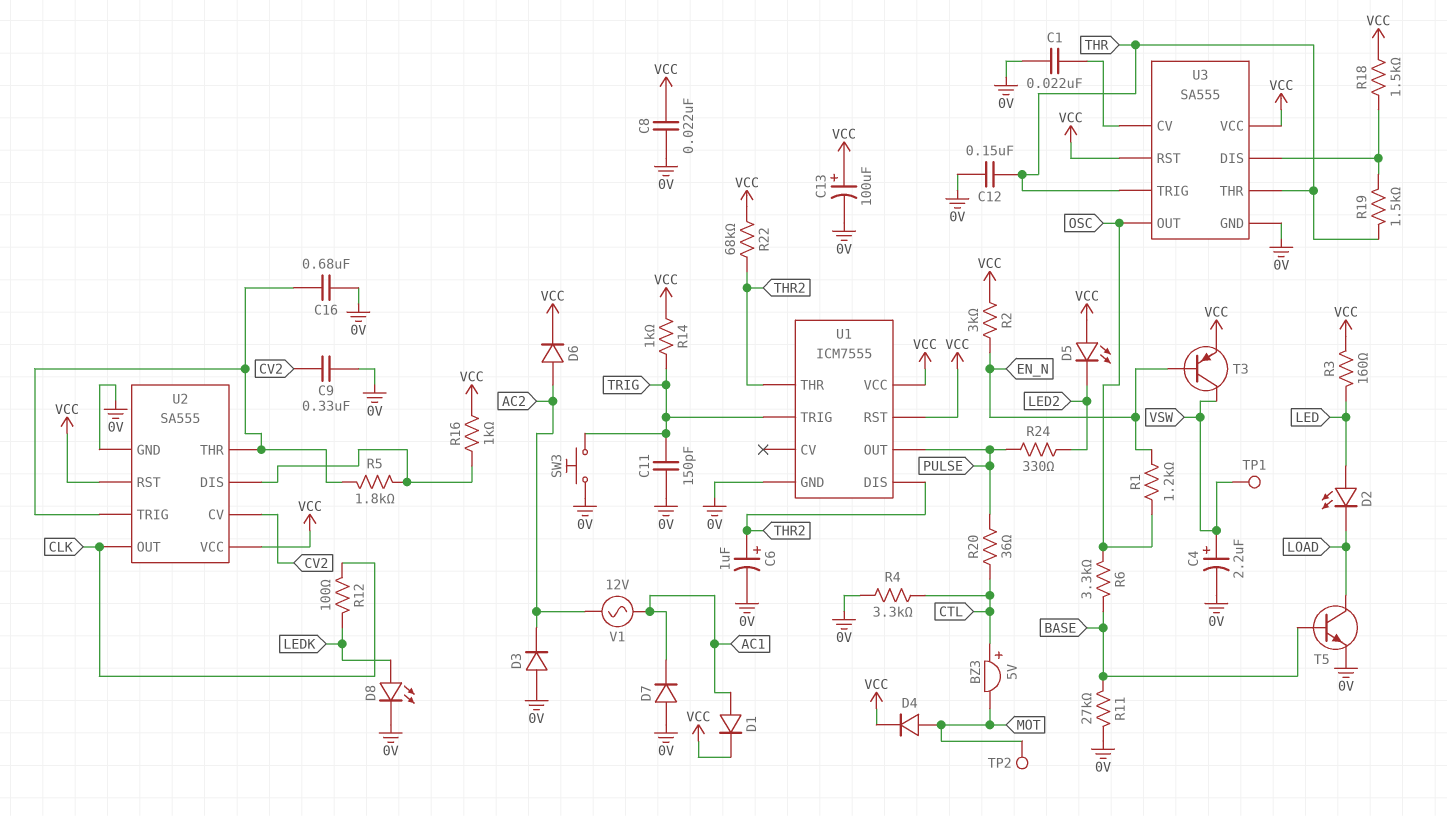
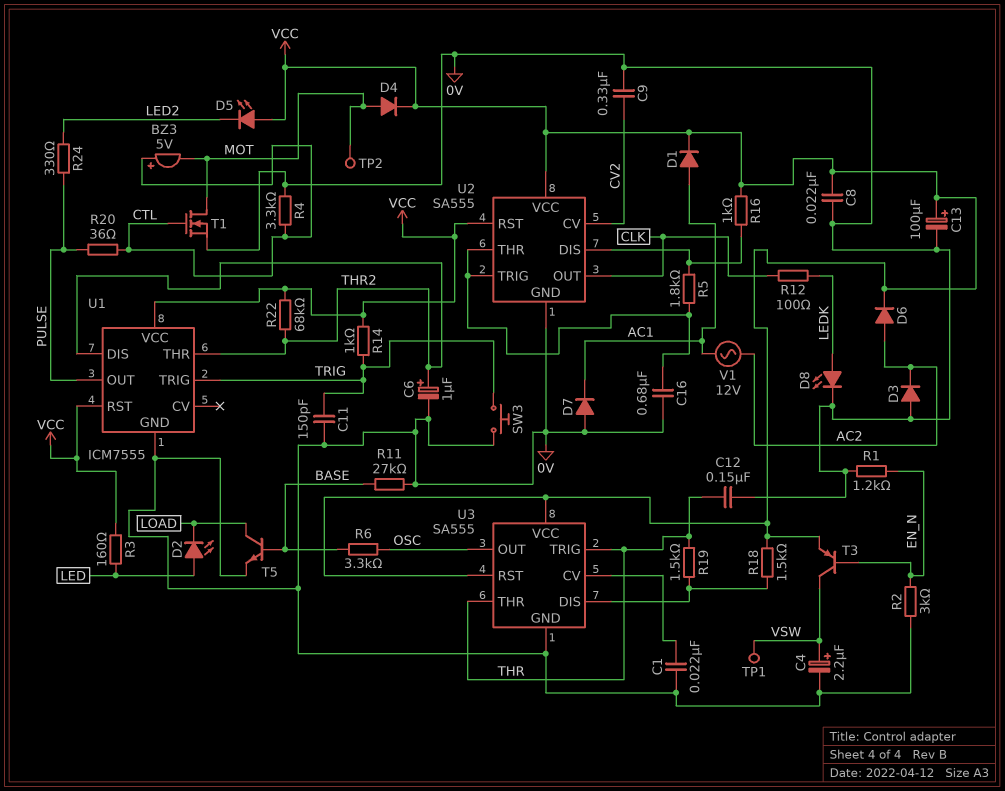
R1: 1.2k (EN_N, OSC) -> 1.2k (0V, EN_N)
R2: 3k (EN_N, VCC) -> 3k (0V, EN_N)
T1: none -> NMOS (G CTL, D MOT, S 0V)

